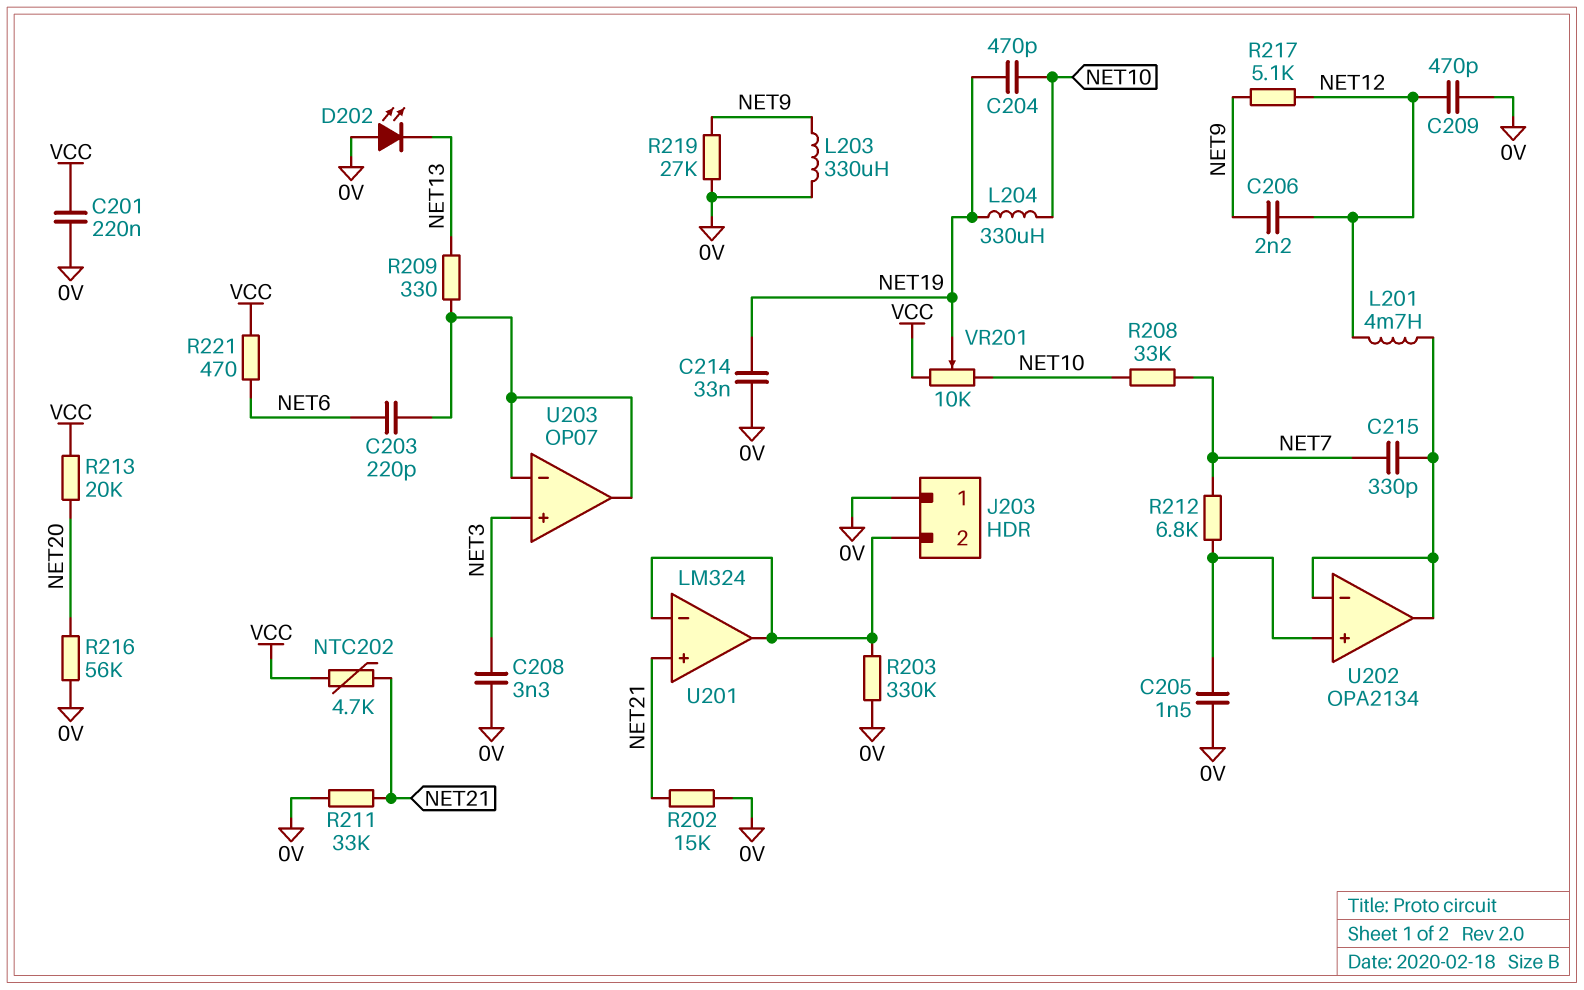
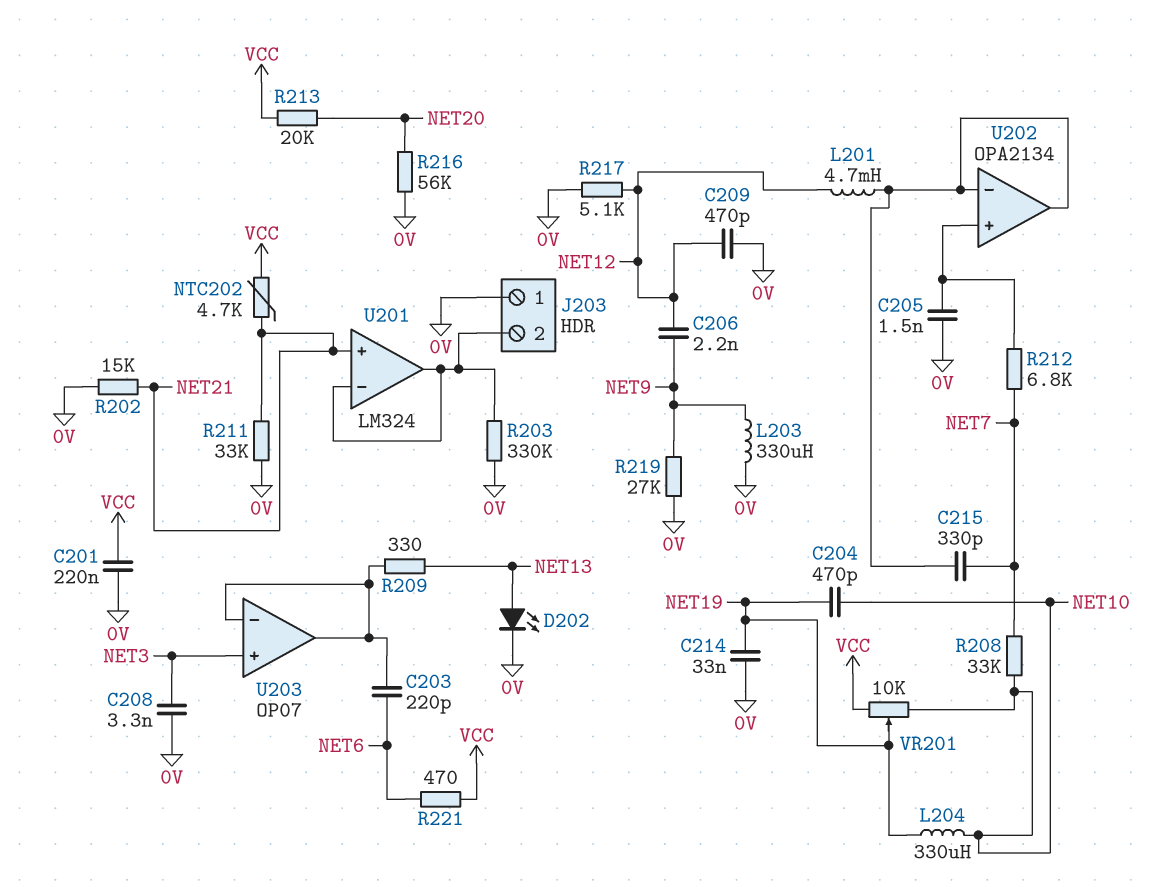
D202: LED (A 0V, K NET13) -> LED (A NET13, K 0V)
R217: 5.1k (NET9, NET12) -> 5.1k (0V, NET12)

